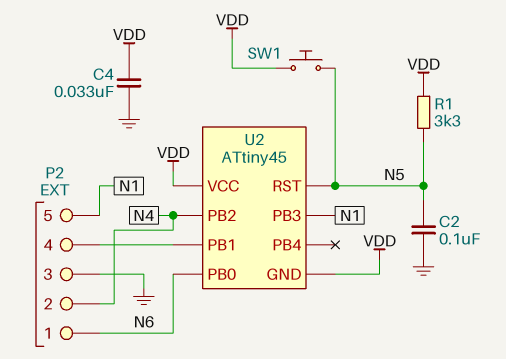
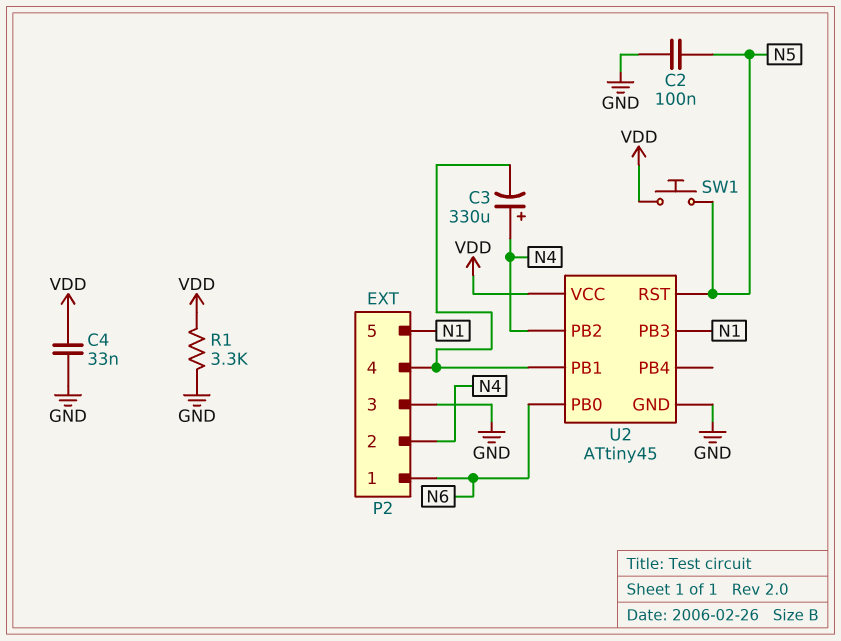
C3: none -> 330uF (plus N4, minus P2/4)
R1: 3.3k (N5, VDD) -> 3.3k (GND, VDD)
U2 pin GND: VDD -> GND

